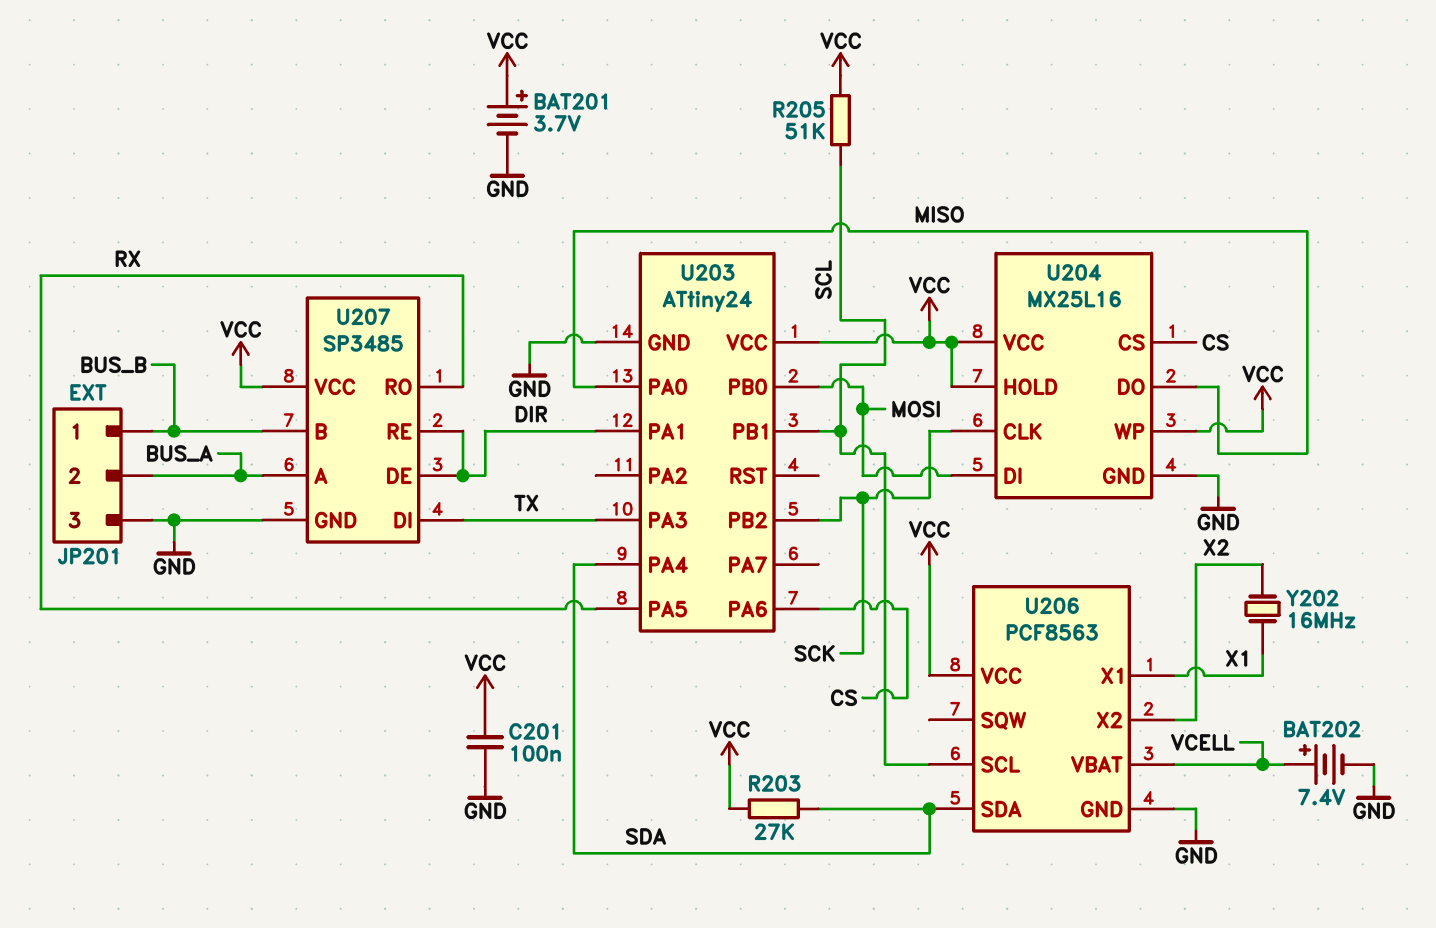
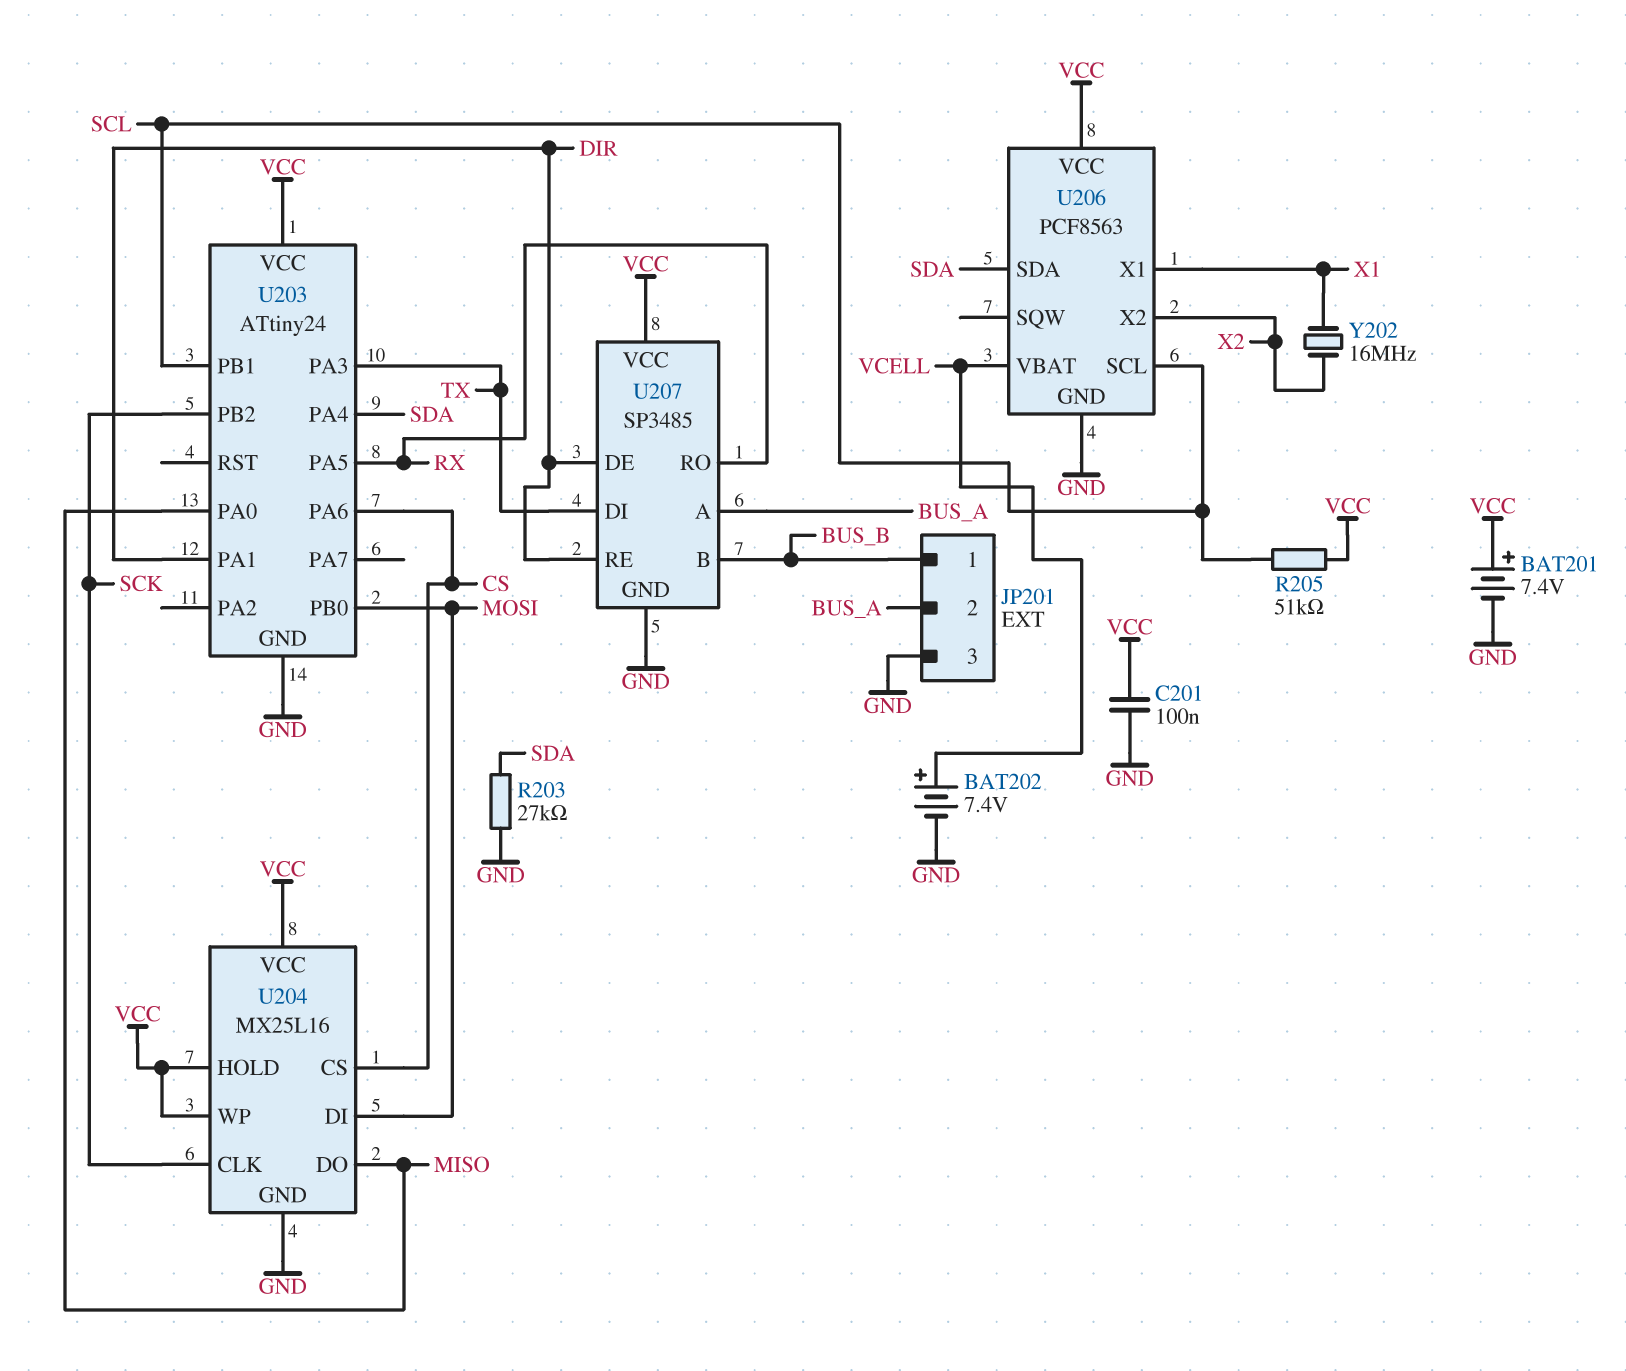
BAT201: 3.7V (plus VCC, minus GND) -> 7.4V (plus VCC, minus GND)
R203: 27k (SDA, VCC) -> 27k (GND, SDA)

